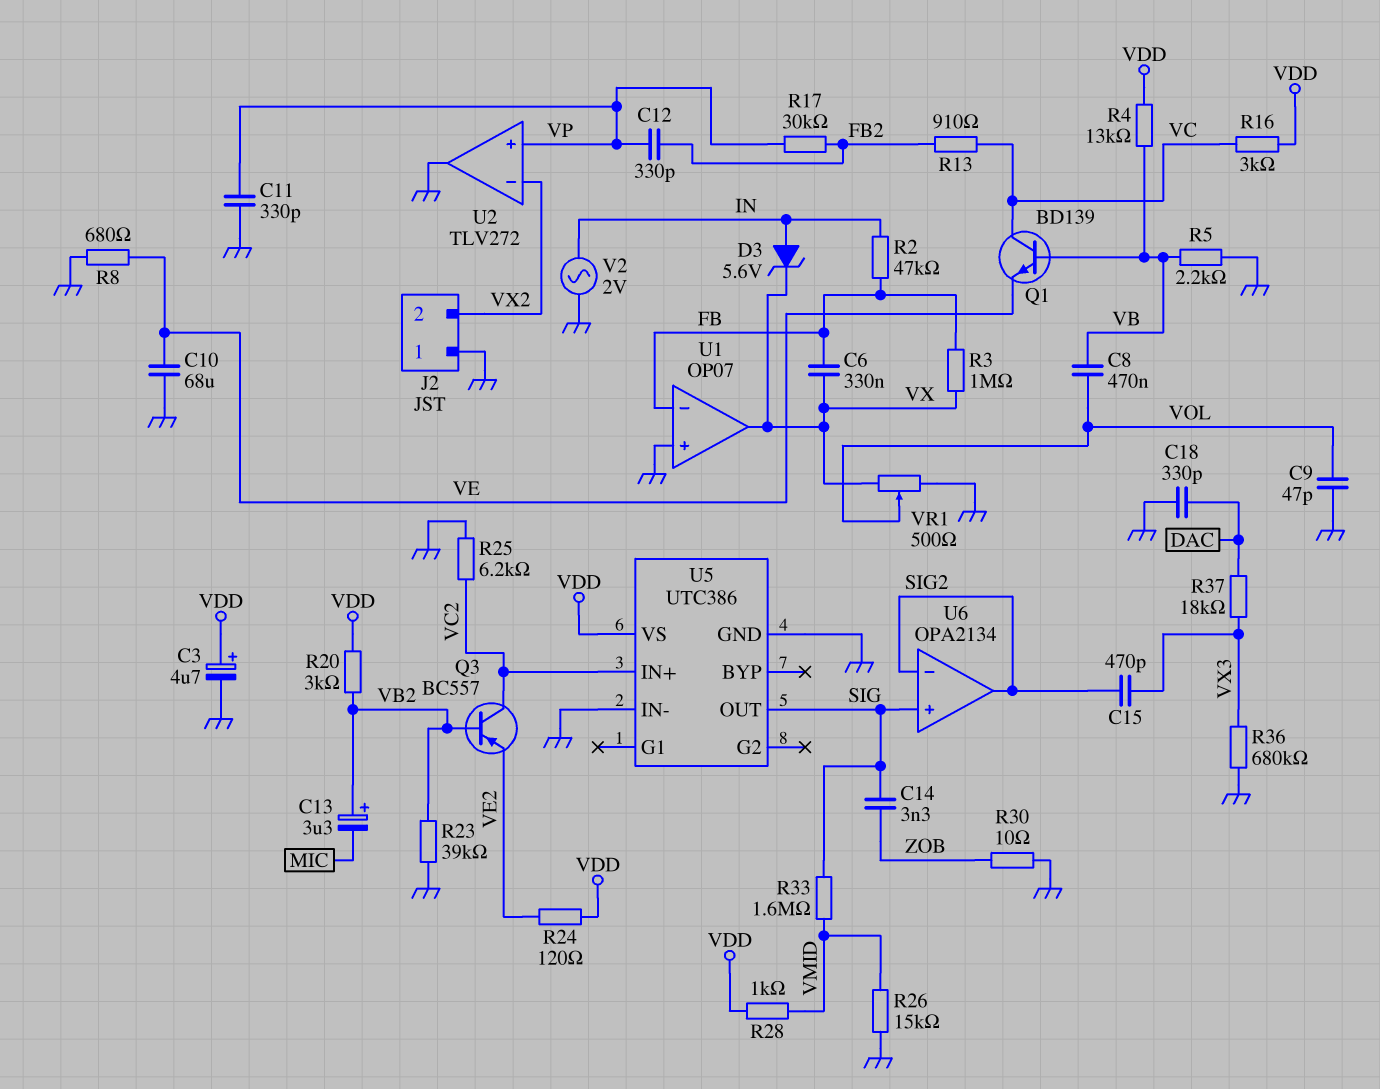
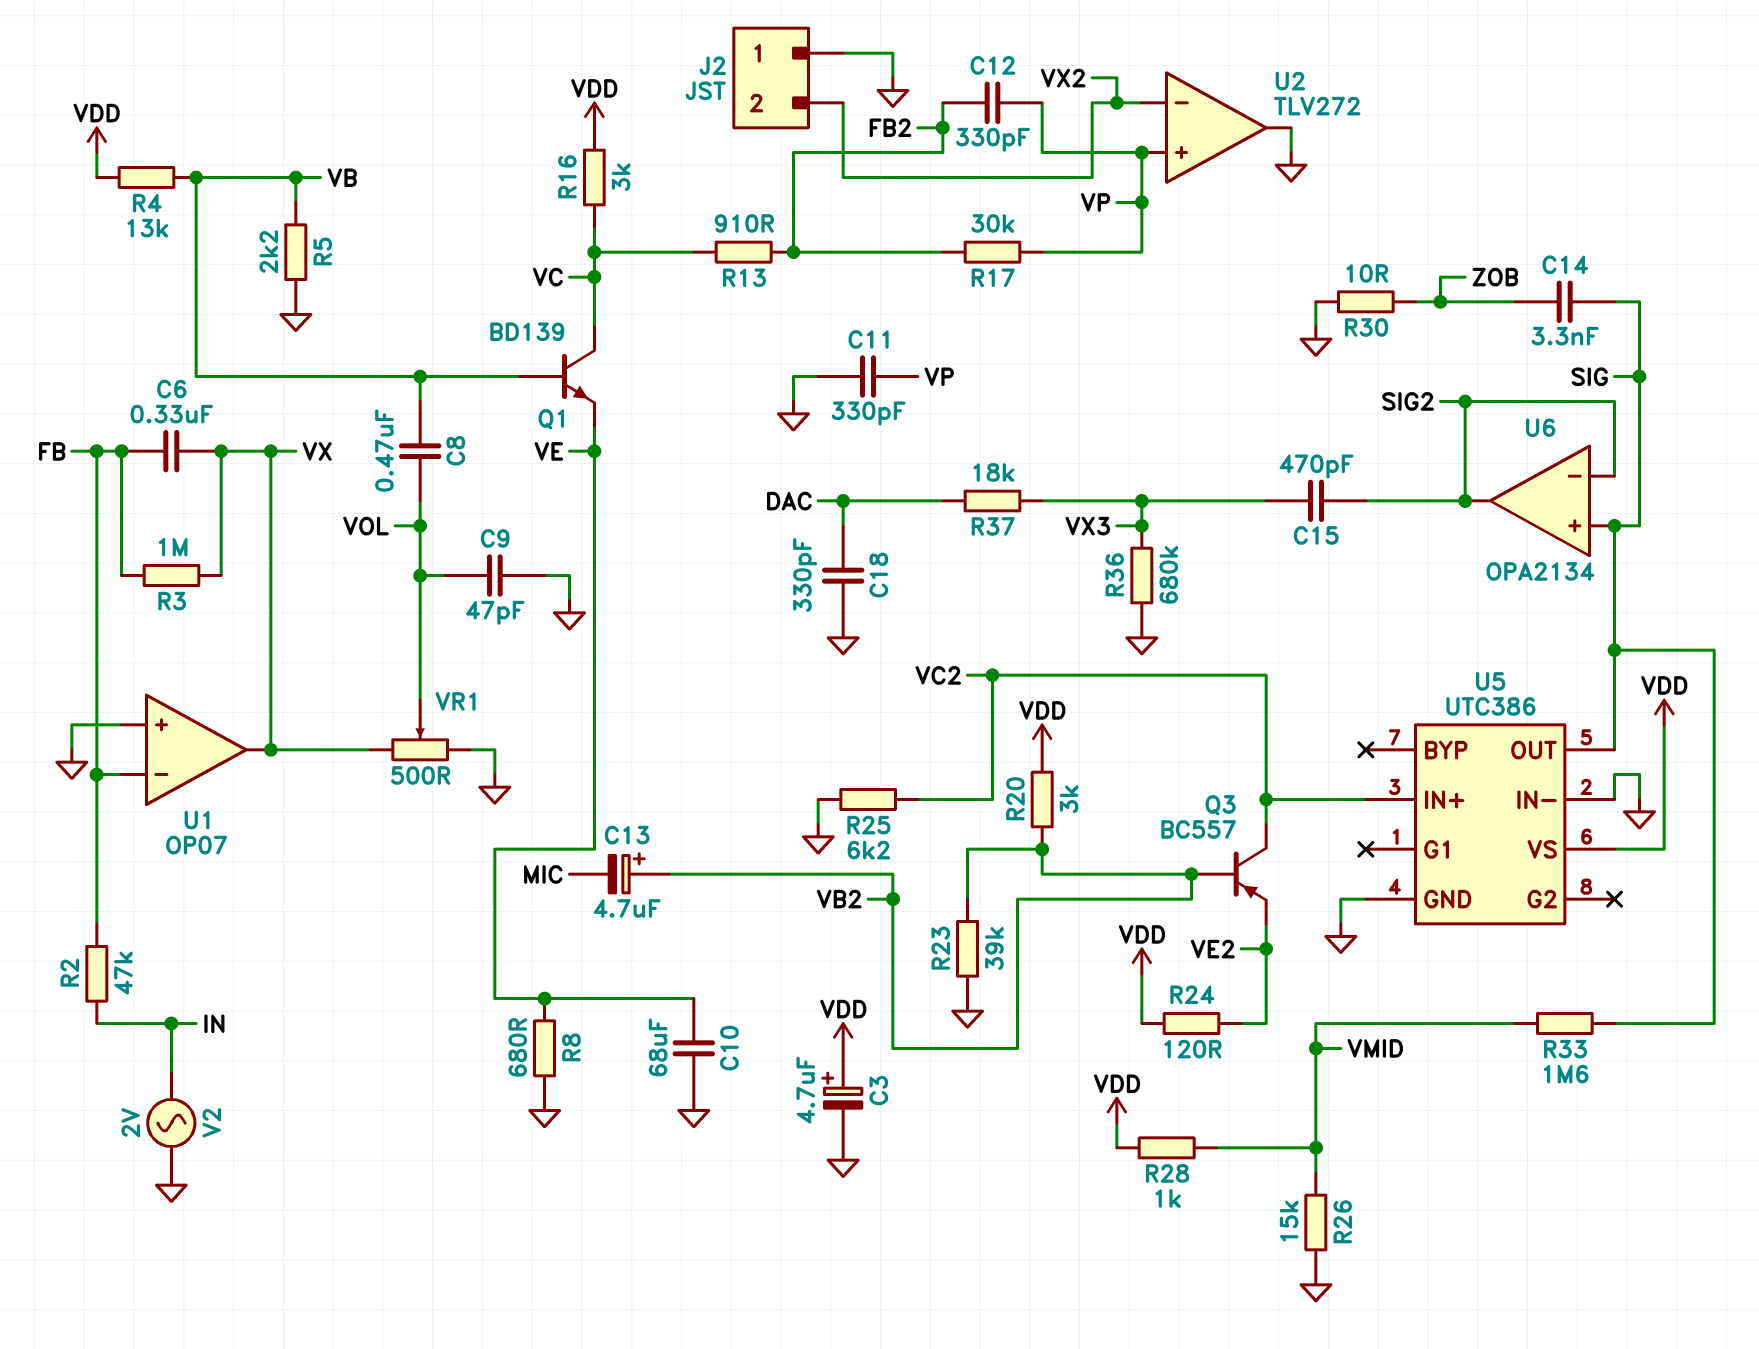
C13: 3.3uF (plus VB2, minus MIC) -> 4.7uF (plus VB2, minus MIC)
D3: zener 5.6V (A IN, K VX) -> none

